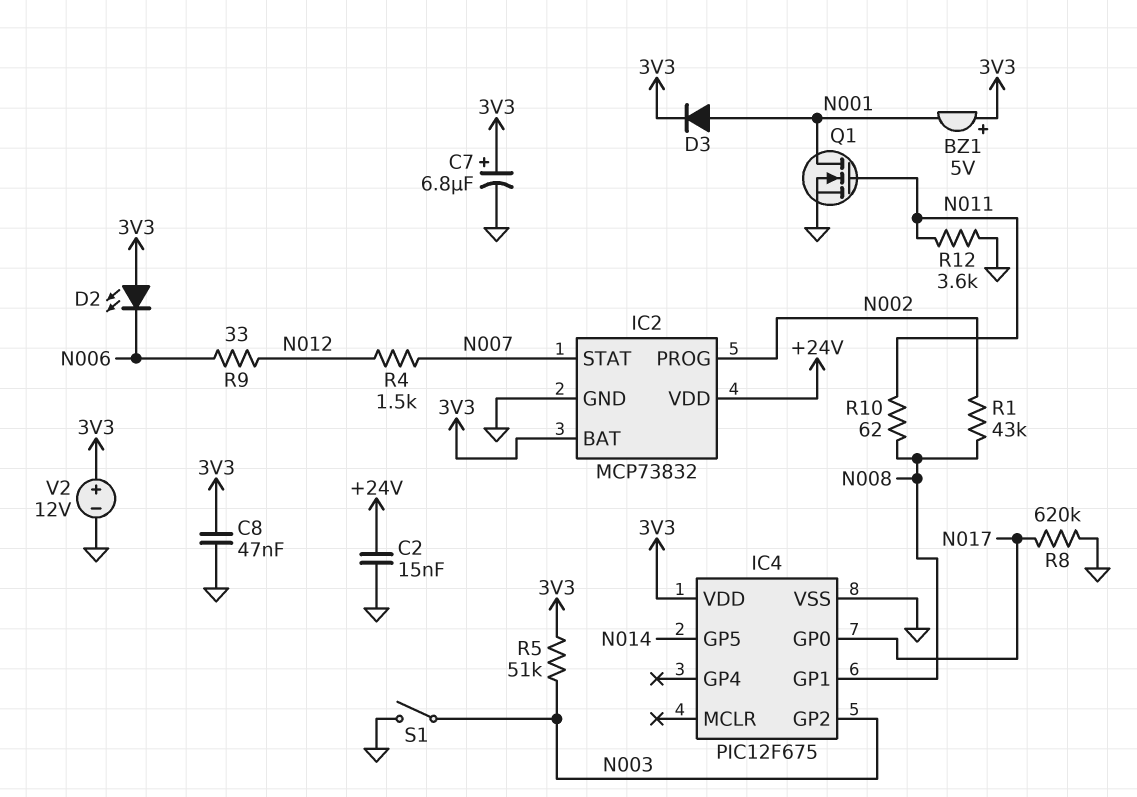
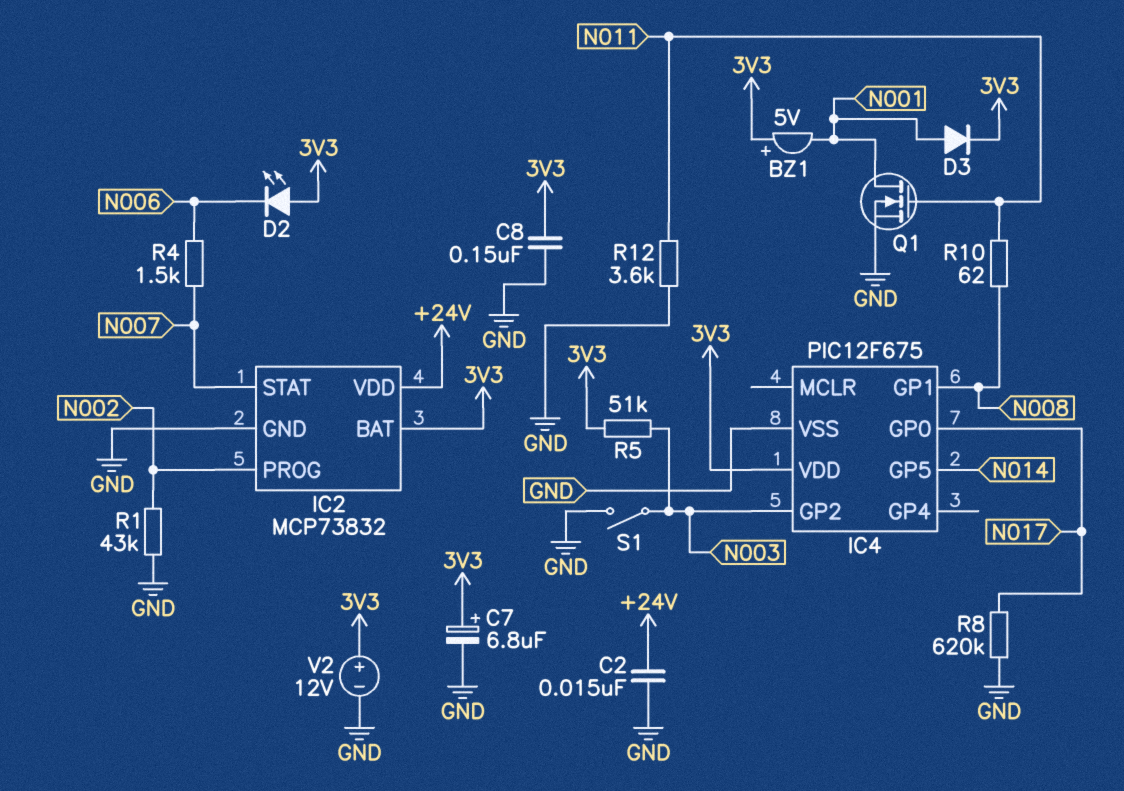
C8: 47nF (3V3, GND) -> 150nF (3V3, GND)
R1: 43k (N002, N008) -> 43k (GND, N002)
R4: 1.5k (N007, N012) -> 1.5k (N006, N007)
R9: 33 (N006, N012) -> none

